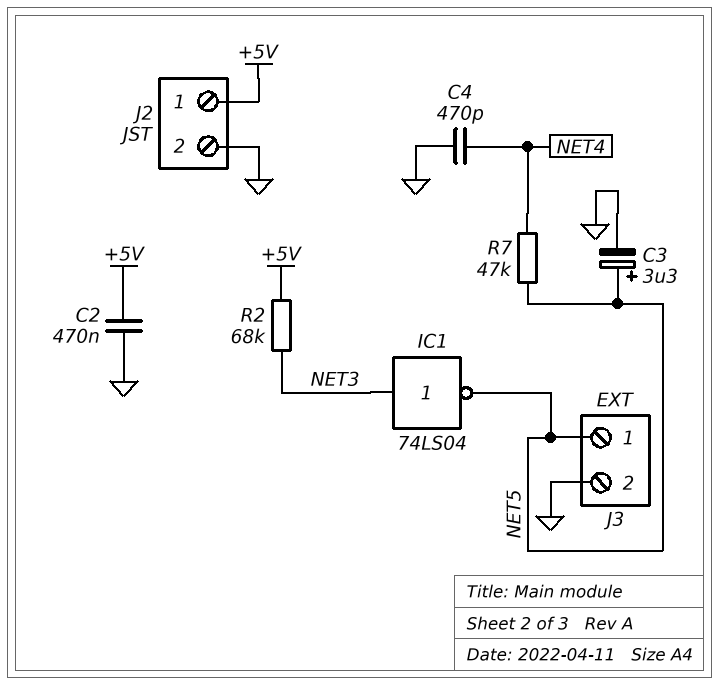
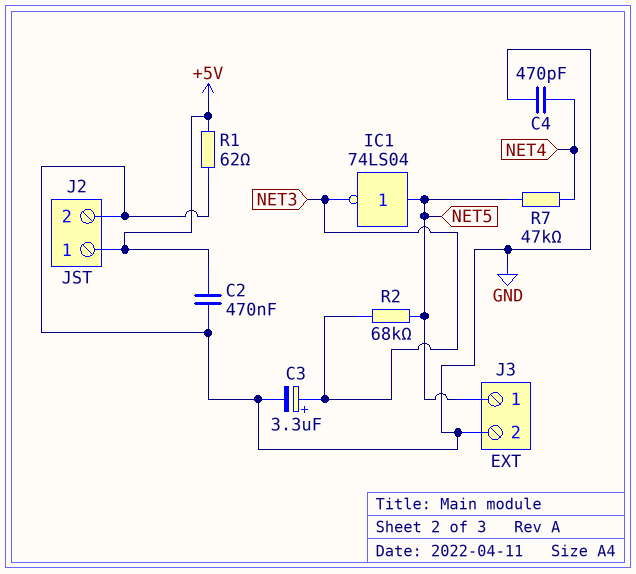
C3: 3.3uF (plus NET5, minus GND) -> 3.3uF (plus NET3, minus GND)
IC1: NOT 74LS04 (in NET3, out NET5) -> NOT 74LS04 (in NET5, out NET3)
R1: none -> 62 (+5V, GND)
R2: 68k (+5V, NET3) -> 68k (NET3, NET5)

